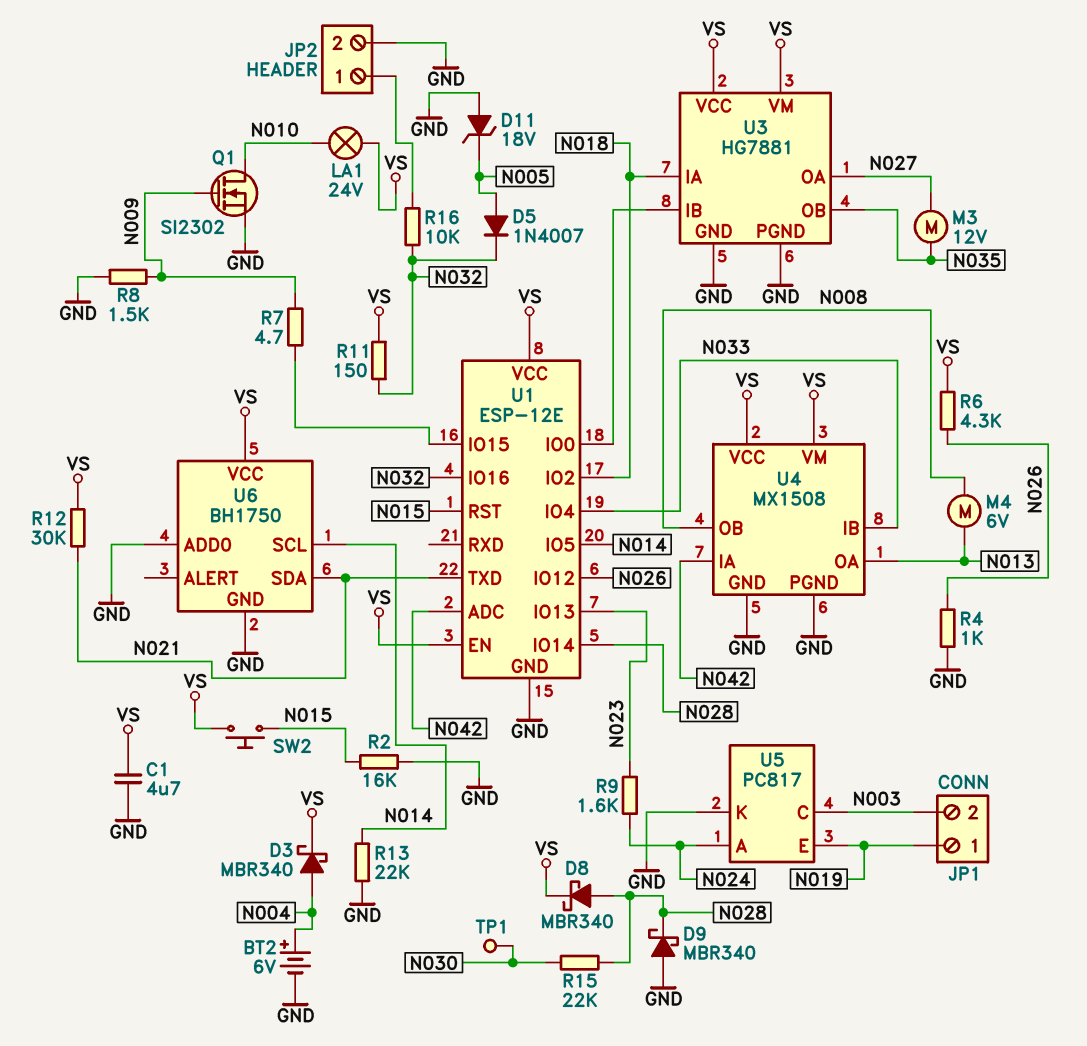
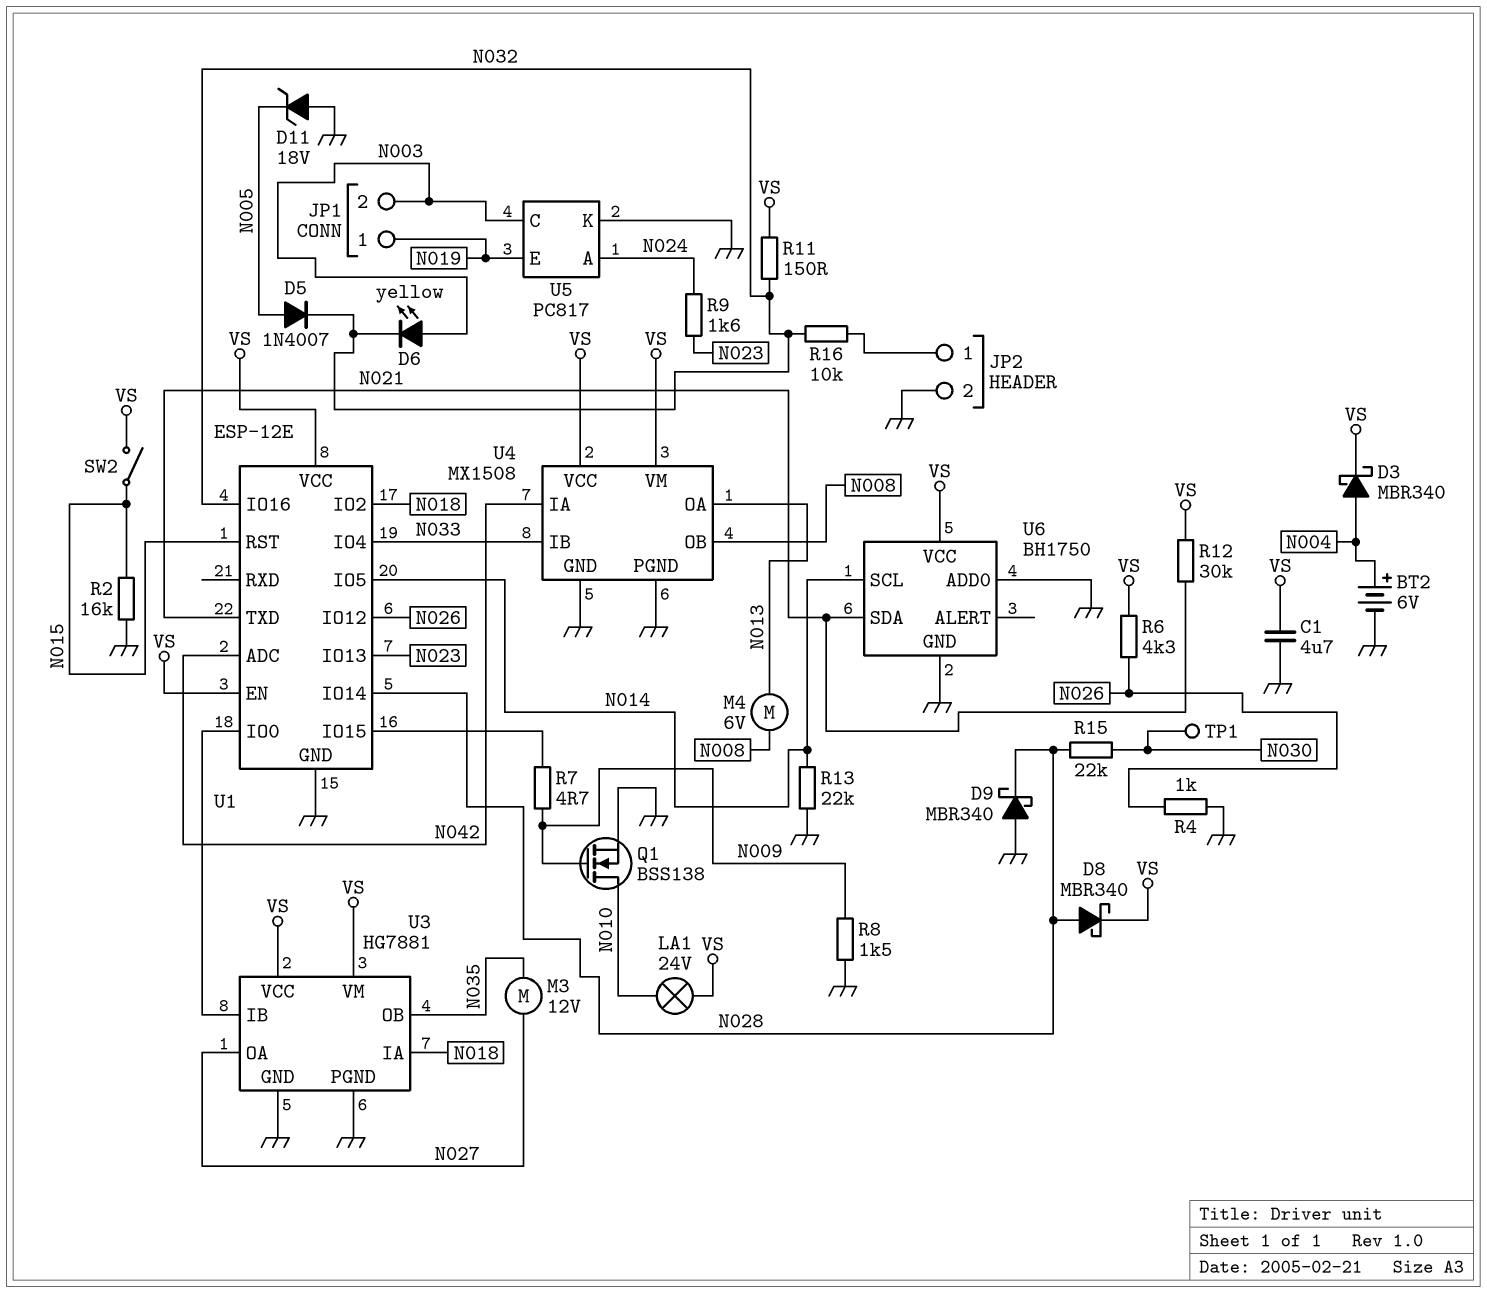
D6: none -> LED yellow (A N003, K N032)
Q1: NMOS SI2302 (G N009, D N010, S GND) -> NMOS BSS138 (G N009, D N010, S GND)
SW2: button (N015, VS) -> switch (N015, VS)

